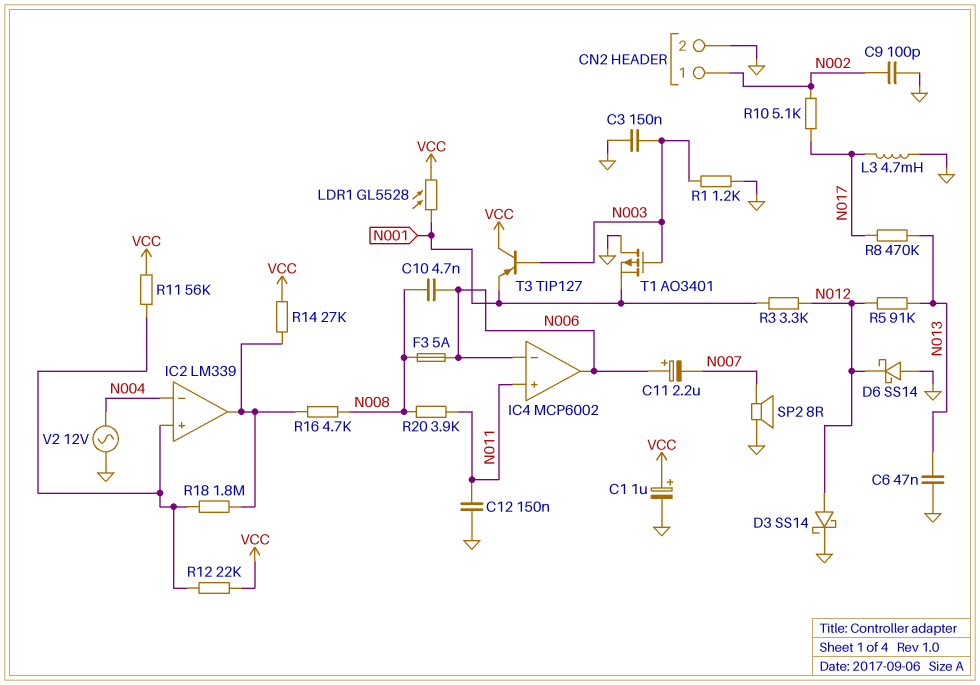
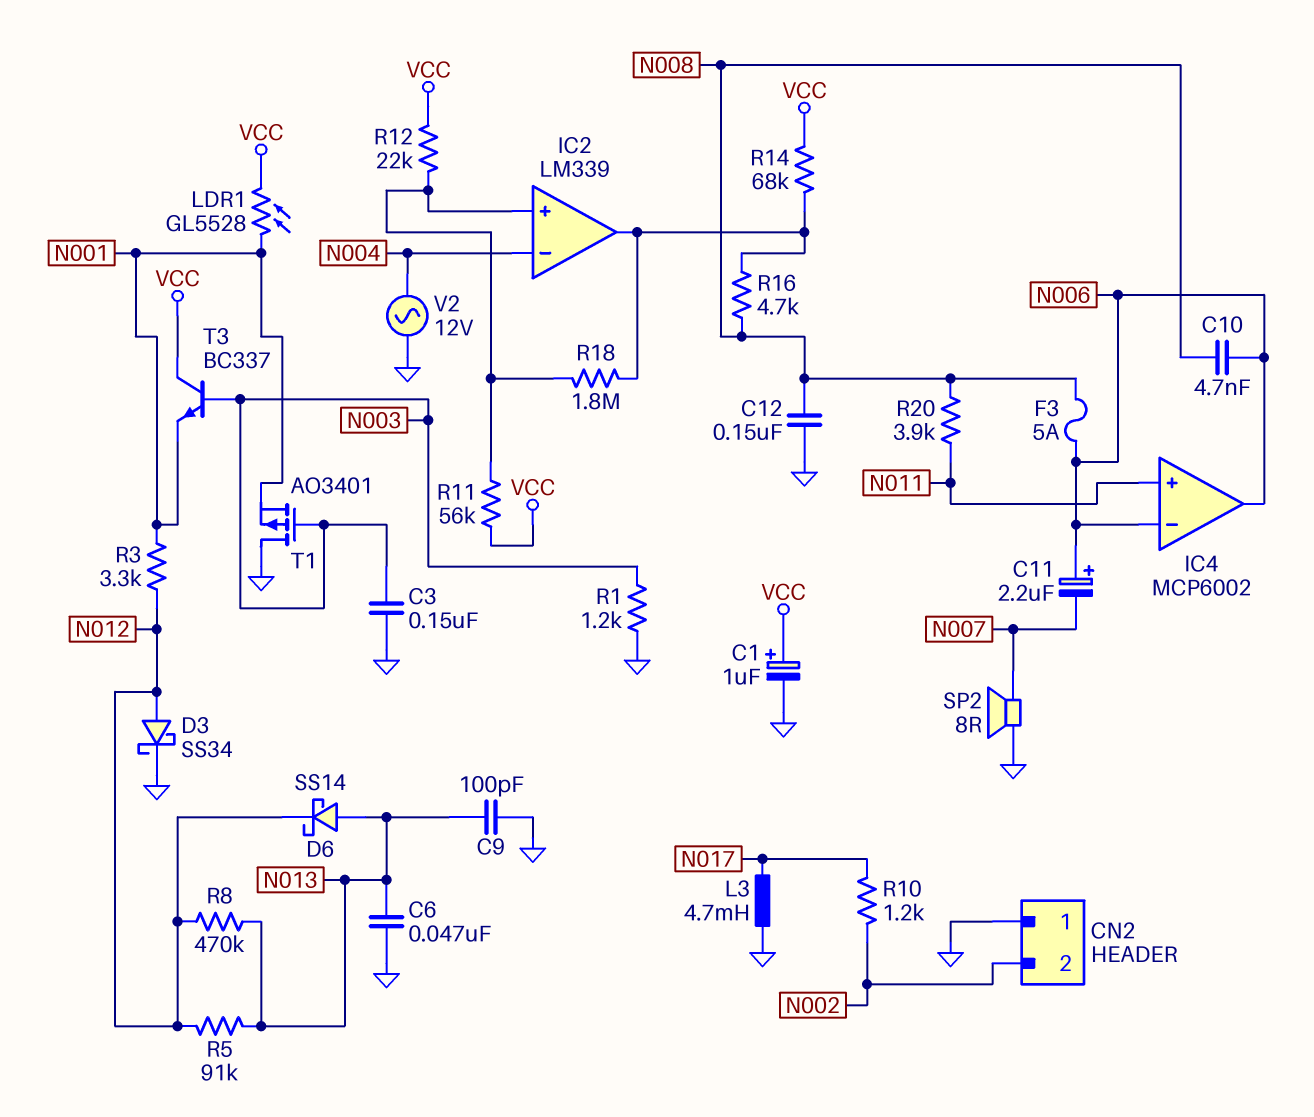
C9: 100pF (GND, N002) -> 100pF (GND, N013)
C12: 150nF (GND, N011) -> 150nF (GND, N008)
CN2 pin 1: N002 -> GND
CN2 pin 2: GND -> N002
D3: schottky SS14 (A N012, K GND) -> schottky SS34 (A N012, K GND)
D6: schottky SS14 (A GND, K N012) -> schottky SS14 (A N013, K N012)
R8: 470k (N013, N017) -> 470k (N012, N013)
R10: 5.1k (N002, N017) -> 1.2k (N002, N017)
R14: 27k (IC2/out, VCC) -> 68k (IC2/out, VCC)
T3: PNP TIP127 (B N003, C VCC, E N001) -> NPN BC337 (B N003, C VCC, E N001)

